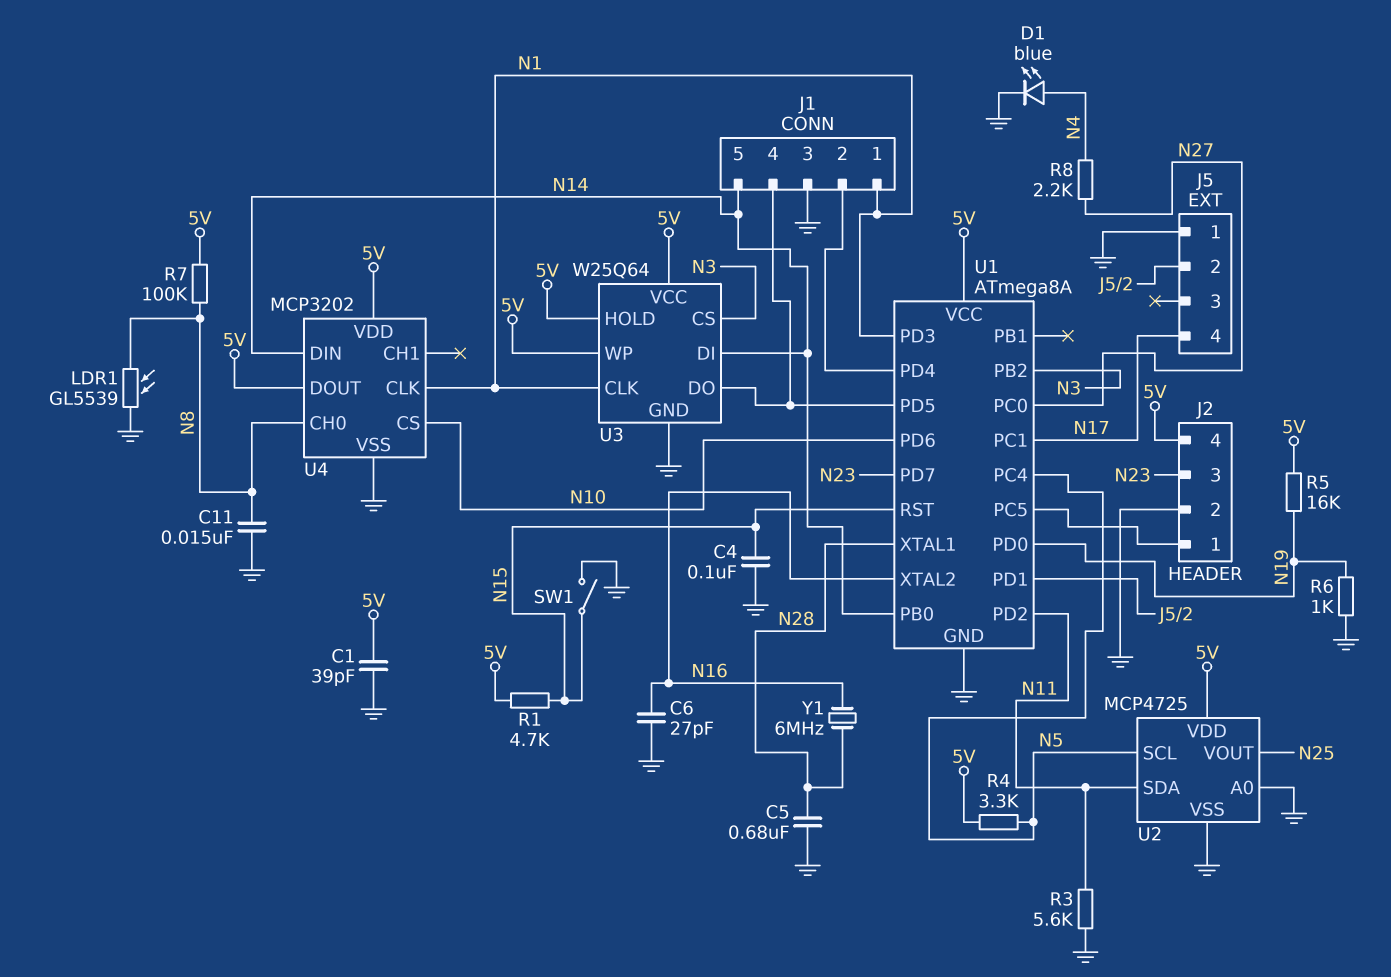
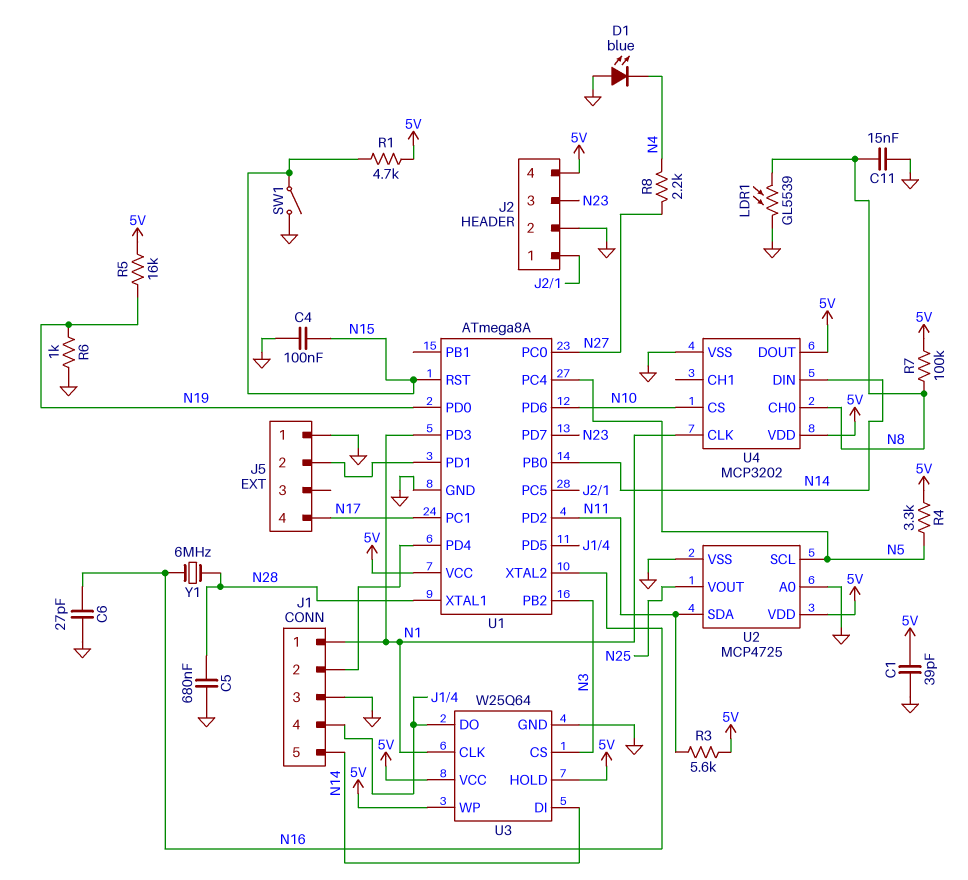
D1: LED blue (A N4, K GND) -> LED blue (A GND, K N4)
R3: 5.6k (GND, N11) -> 5.6k (5V, N11)

